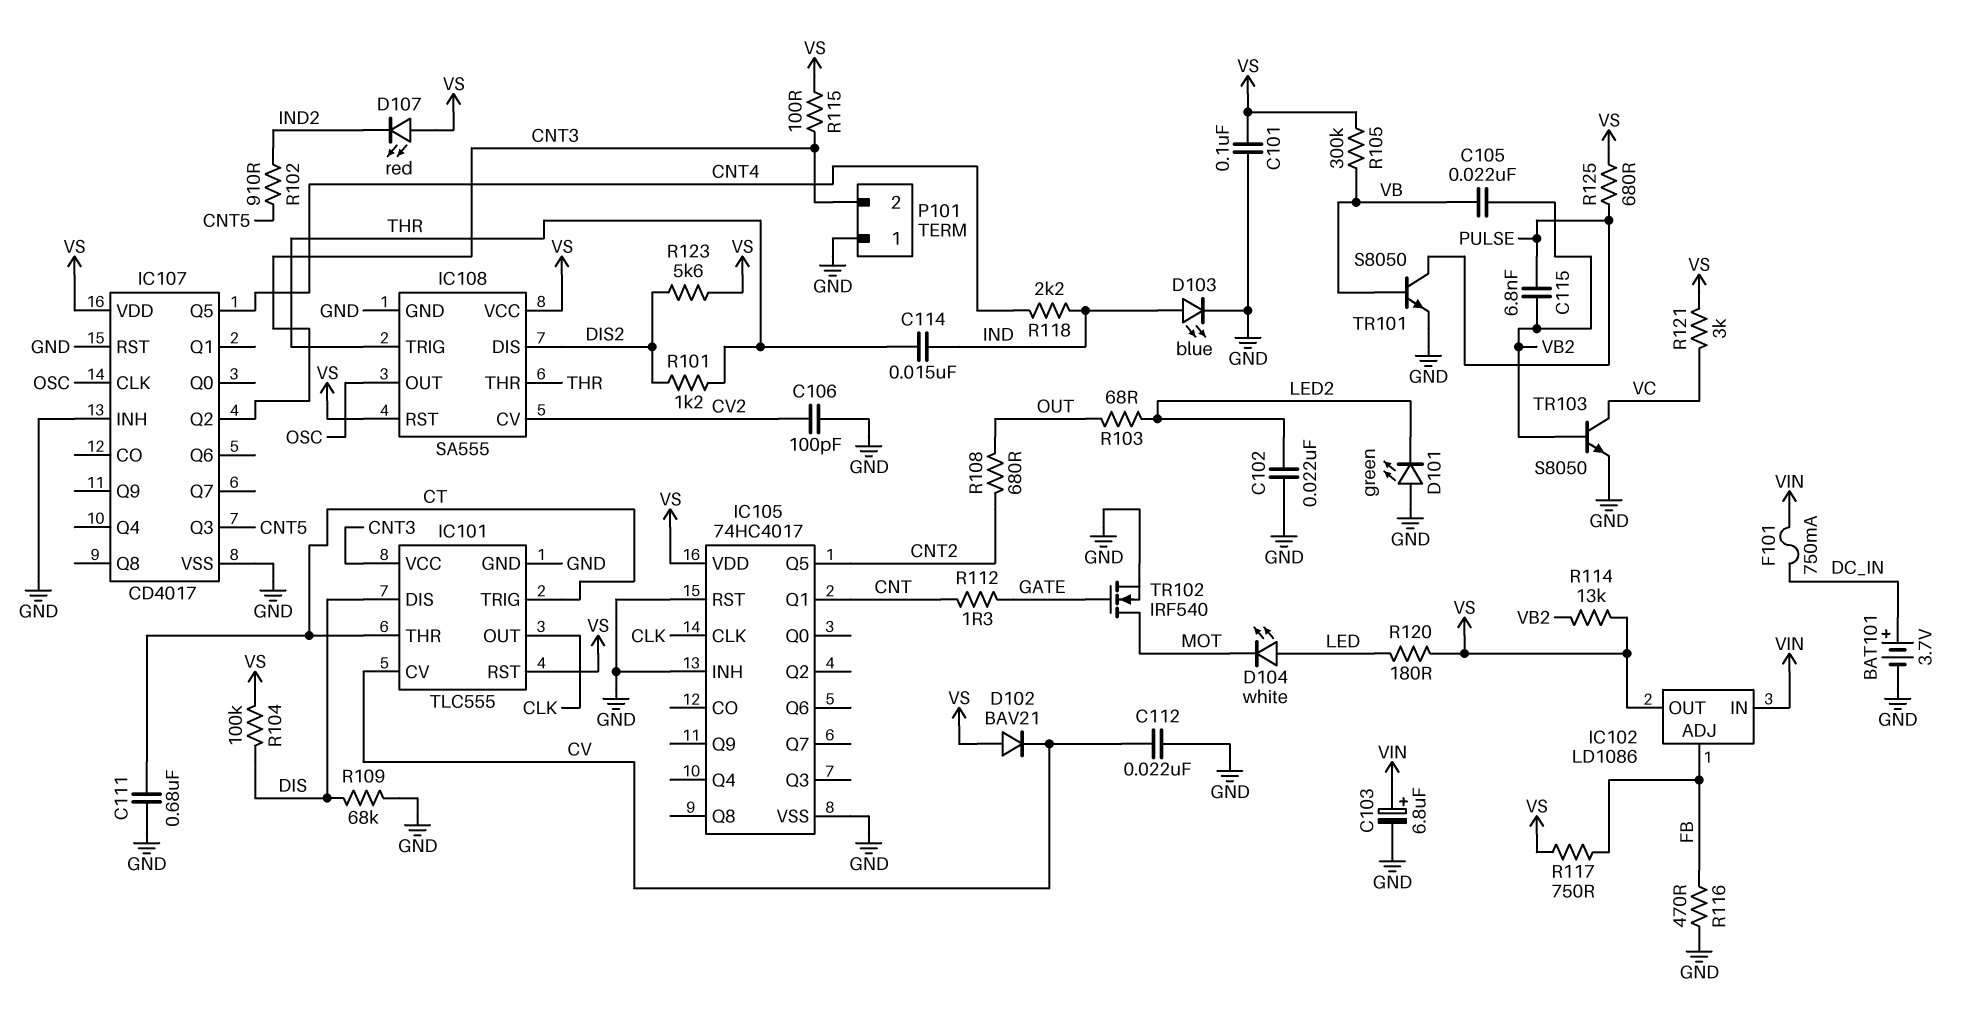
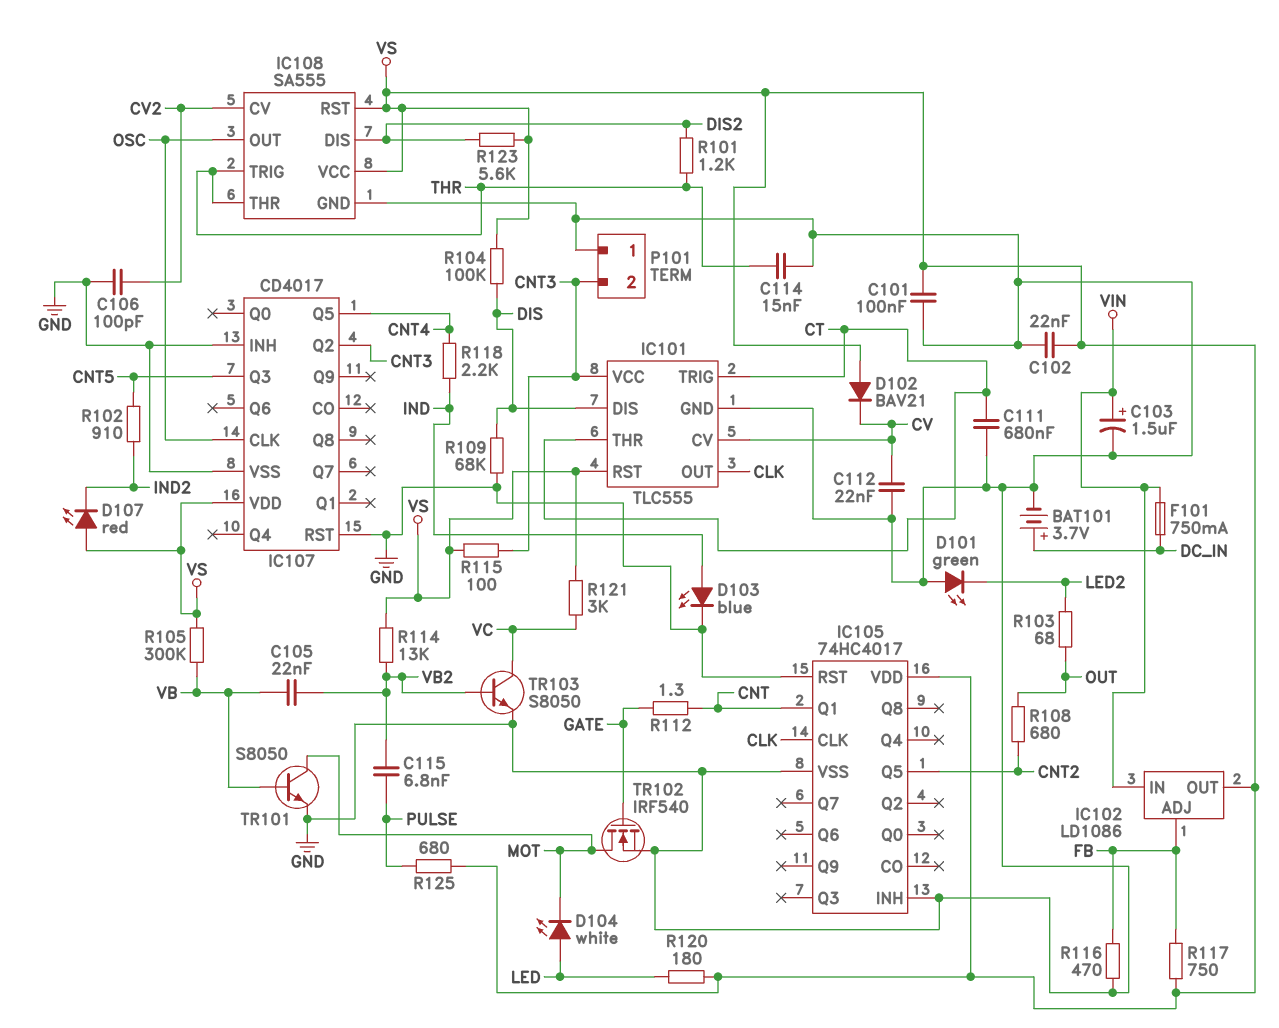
C102: 22nF (GND, LED2) -> 22nF (GND, VS)
C103: 6.8uF (plus VIN, minus GND) -> 1.5uF (plus VIN, minus GND)
C114: 15nF (IND, THR) -> 15nF (GND, THR)
TR101: NPN S8050 (B VB, C PULSE, E GND) -> NPN S8050 (B VB, C MOT, E GND)

